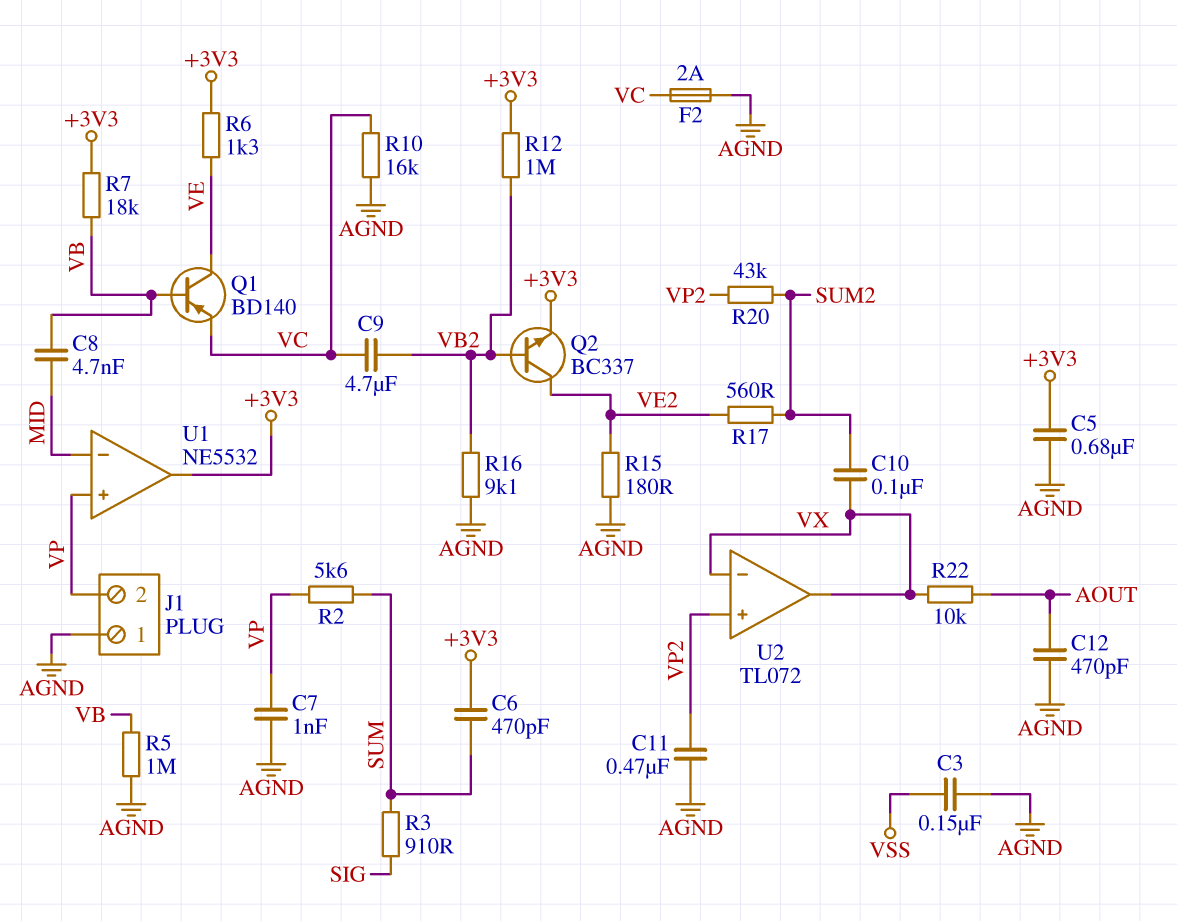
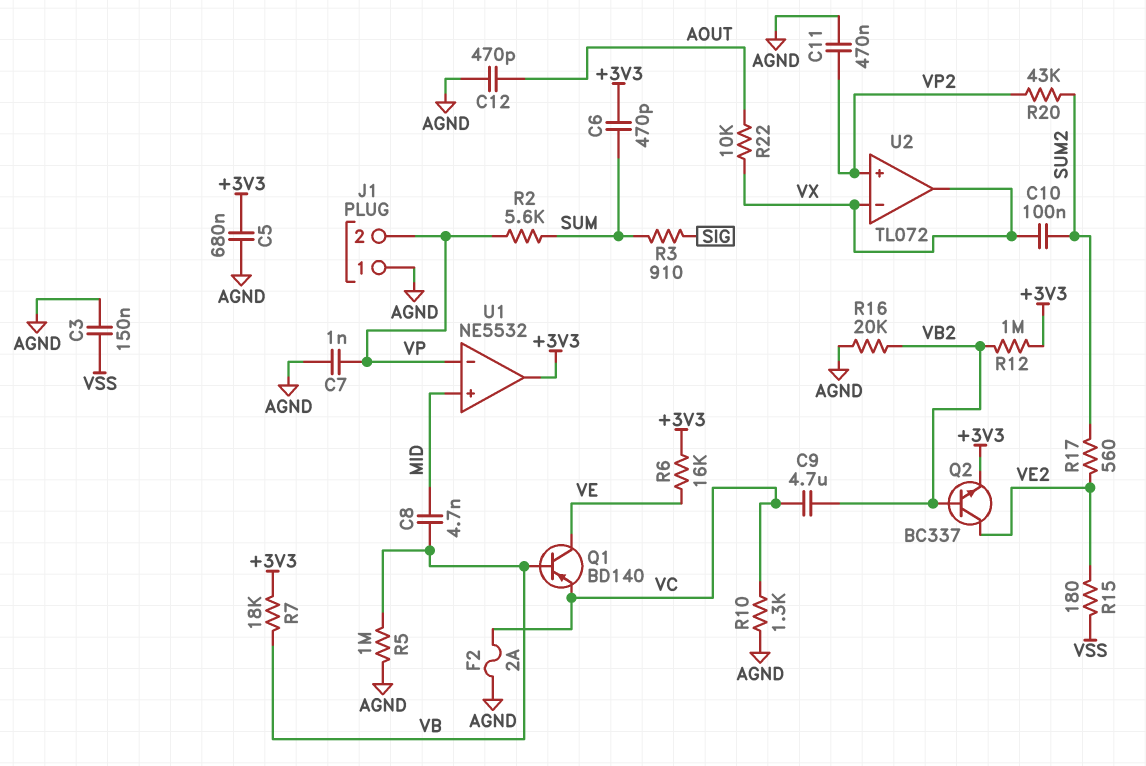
R6: 1.3k (+3V3, VE) -> 16k (+3V3, VE)
R10: 16k (AGND, VC) -> 1.3k (AGND, VC)
R15: 180 (AGND, VE2) -> 180 (VE2, VSS)
R16: 9.1k (AGND, VB2) -> 20k (AGND, VB2)
U1 pin in+: VP -> MID
U1 pin in-: MID -> VP

